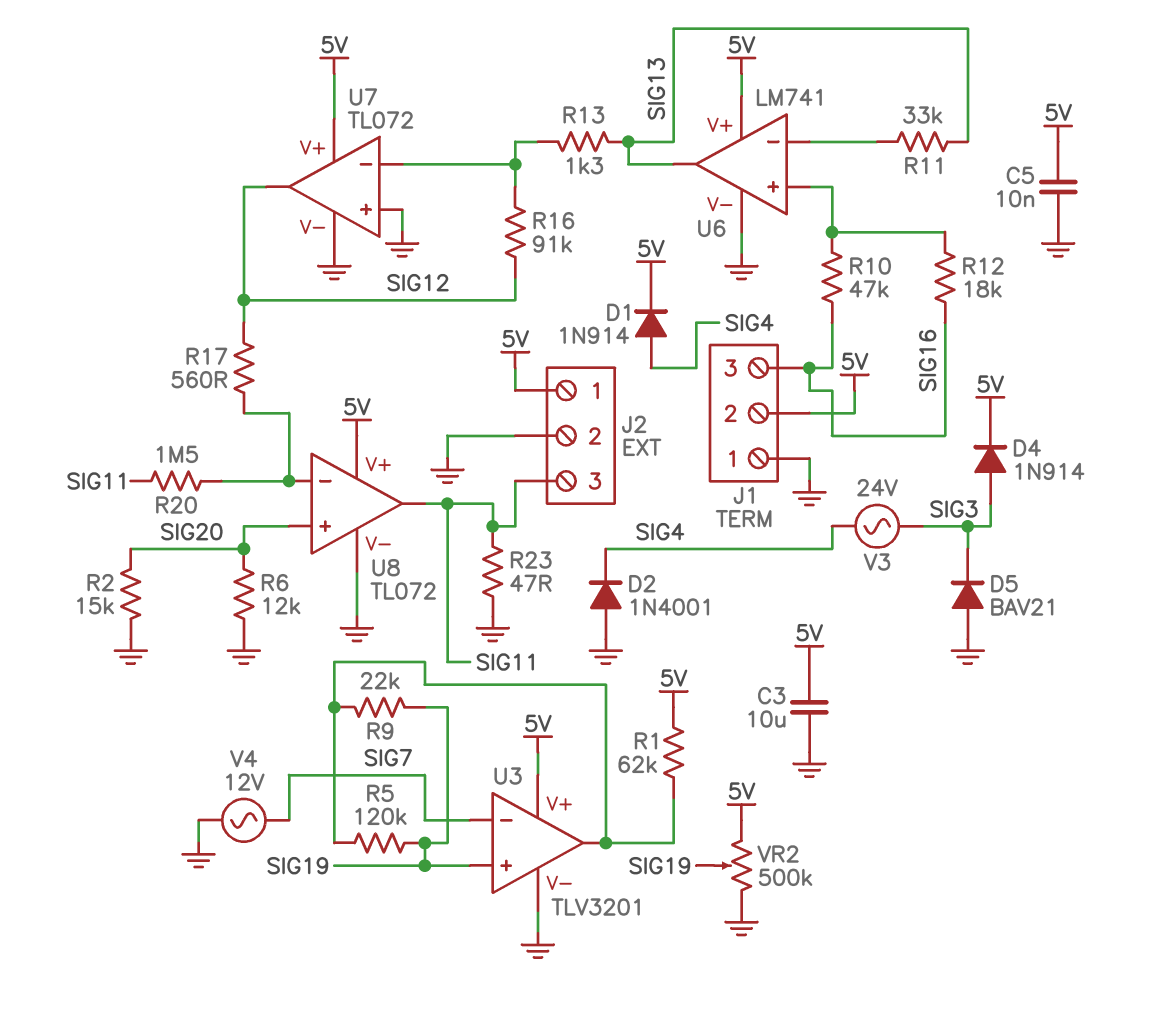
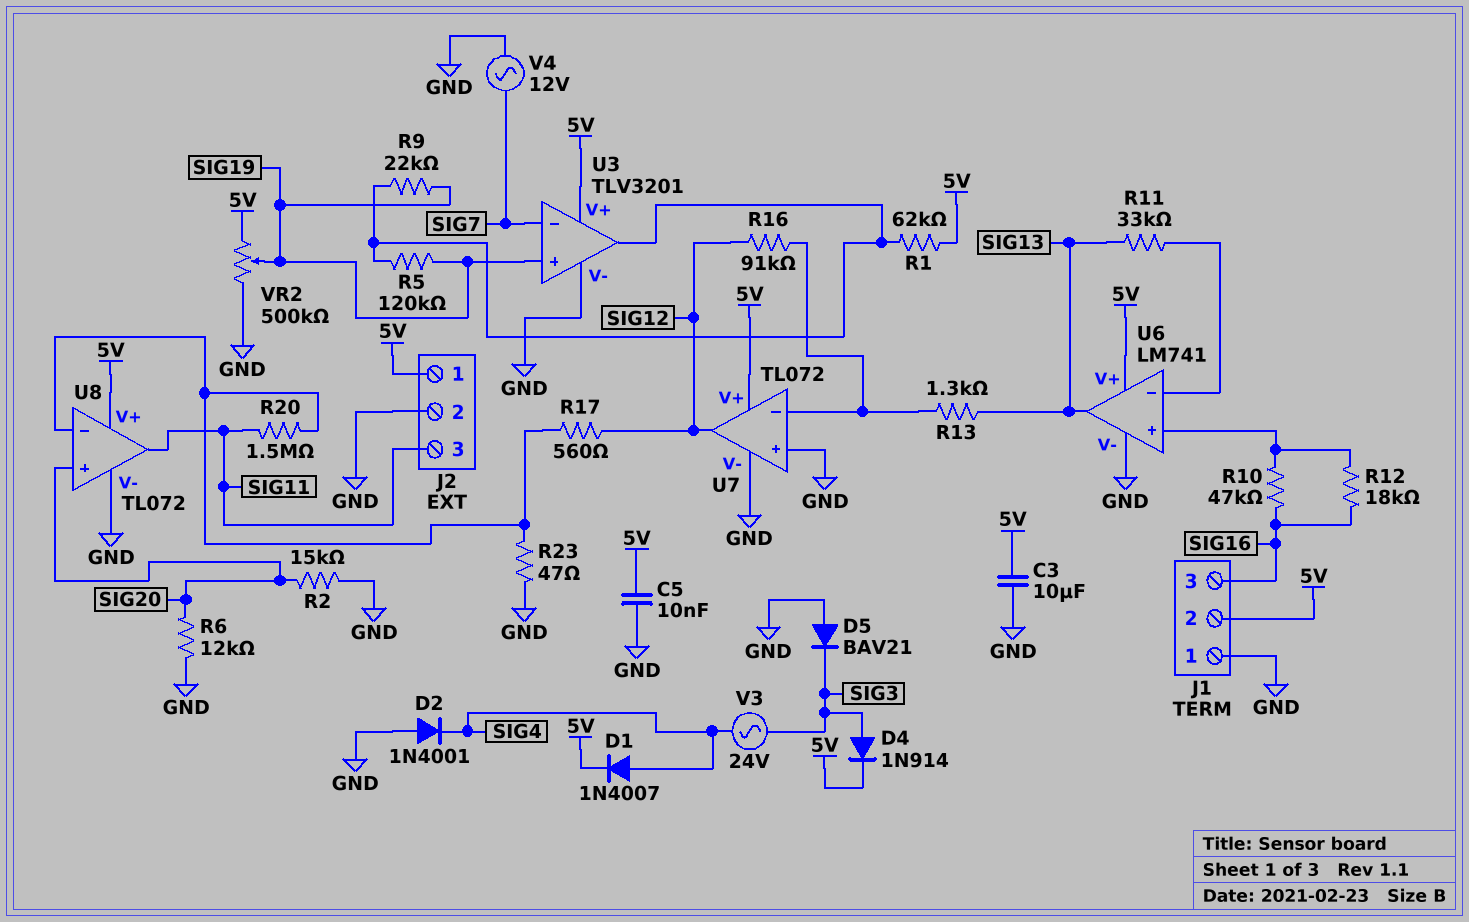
D1: diode 1N914 (A SIG4, K 5V) -> diode 1N4007 (A SIG4, K 5V)
R23: 47 (GND, SIG11) -> 47 (GND, U8/in-)

